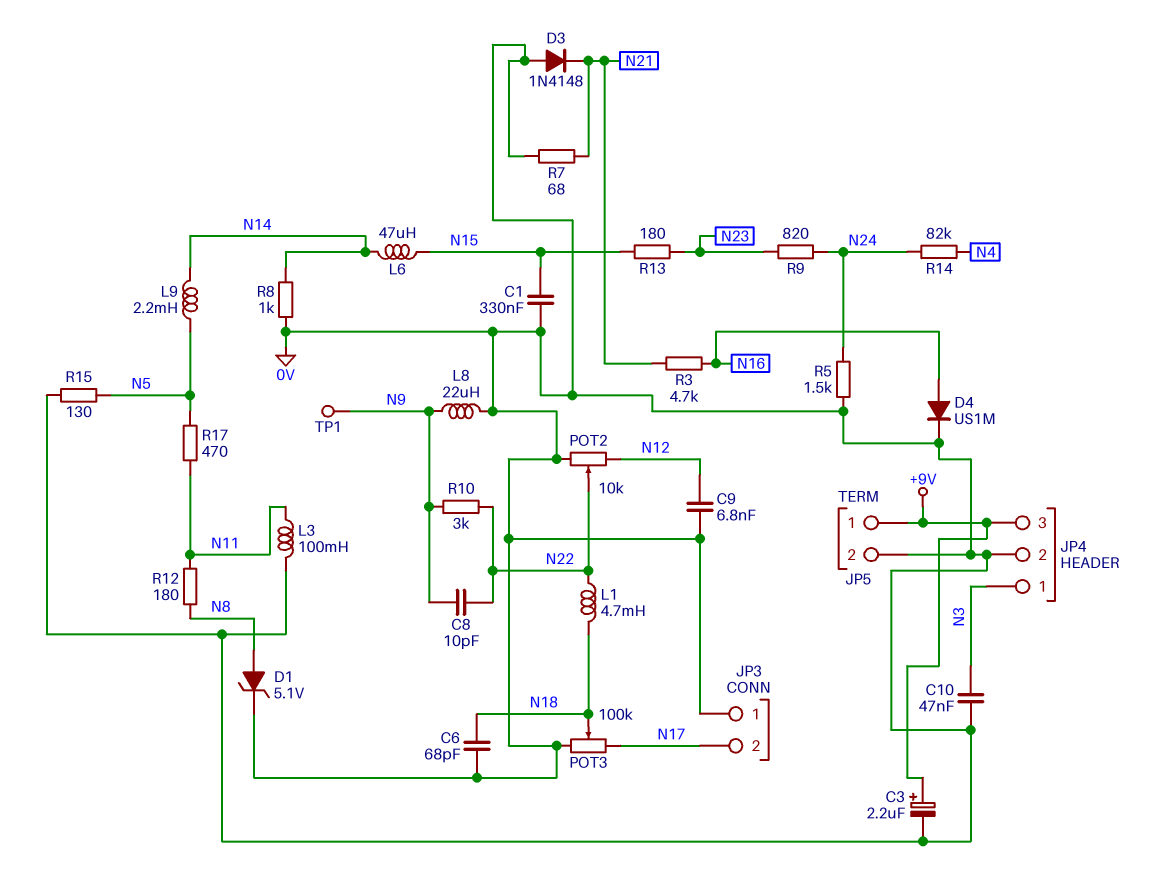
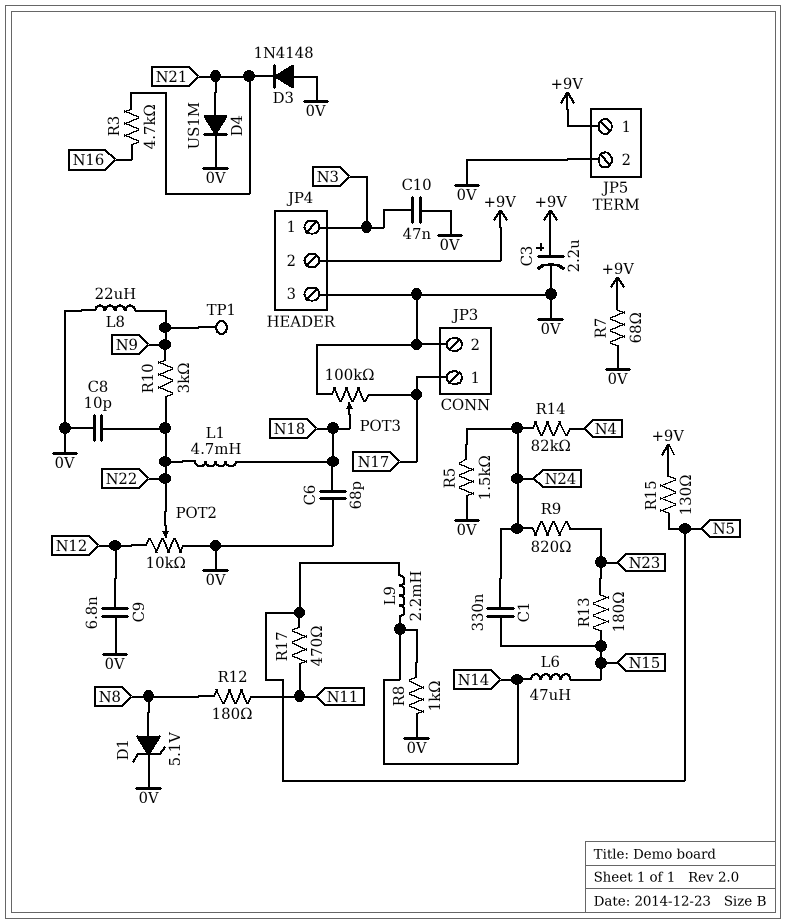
C1: 330nF (0V, N15) -> 330nF (N15, N24)
C8: 10pF (N9, N22) -> 10pF (0V, N22)
D4: diode US1M (A N16, K 0V) -> diode US1M (A N21, K 0V)
JP3 pin 1: 0V -> N17
JP3 pin 2: N17 -> 0V
JP4 pin 2: 0V -> +9V
JP4 pin 3: +9V -> 0V
L3: 100mH (0V, N11) -> none
R7: 68 (0V, N21) -> 68 (+9V, 0V)
R15: 130 (0V, N5) -> 130 (+9V, N5)

